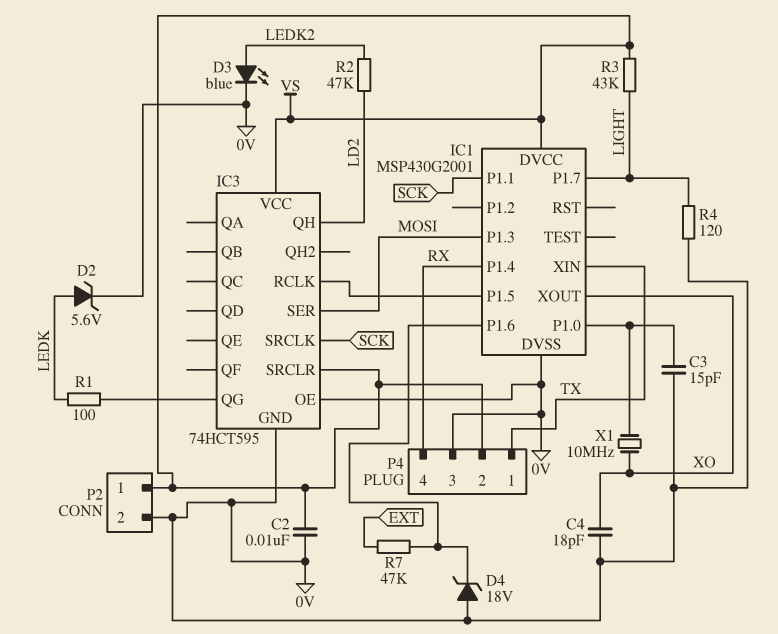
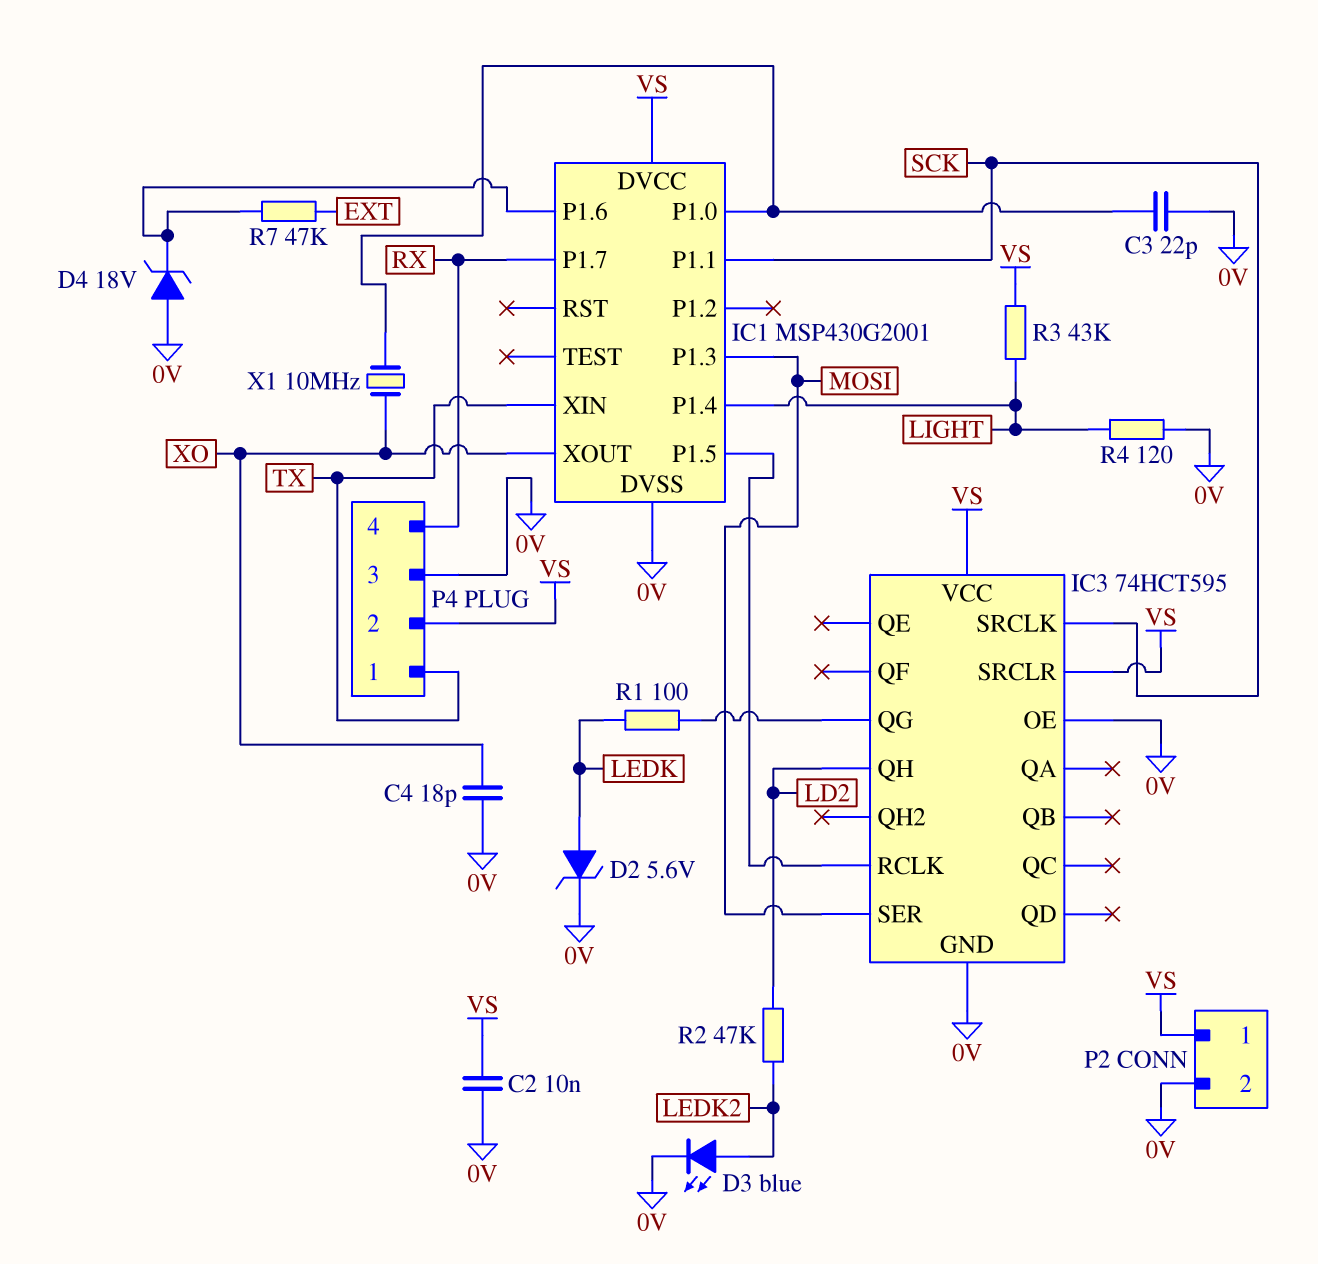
C3: 15pF (0V, IC1/P1.0) -> 22pF (0V, IC1/P1.0)
IC1 pin P1.4: RX -> LIGHT
IC1 pin P1.7: LIGHT -> RX

